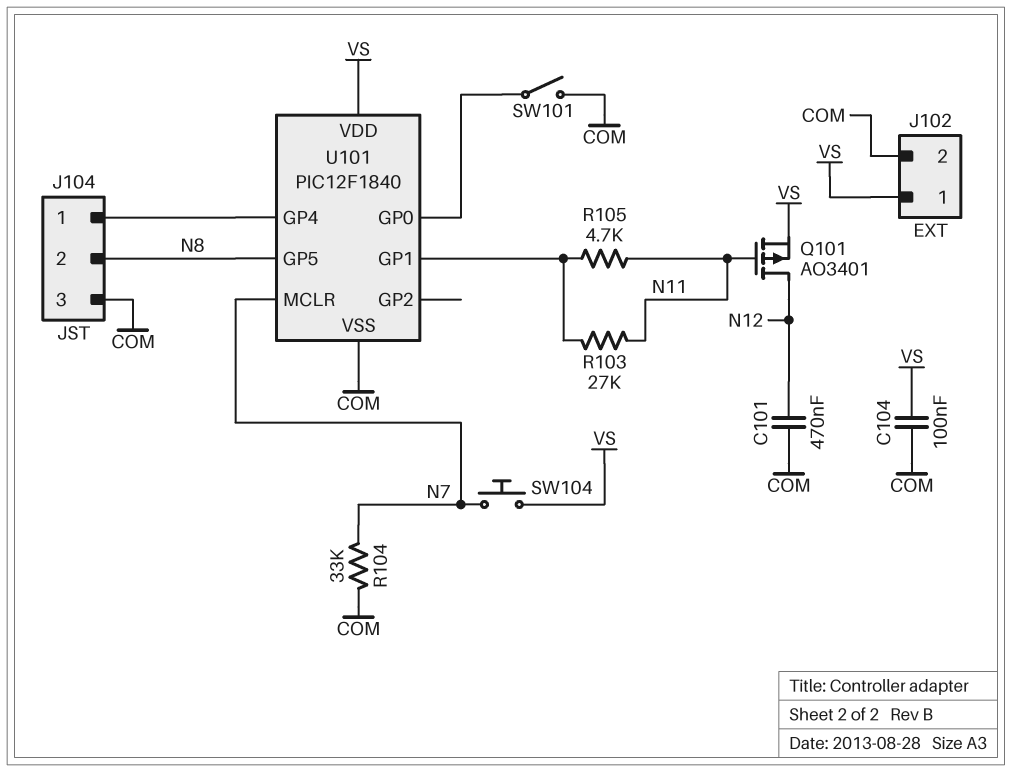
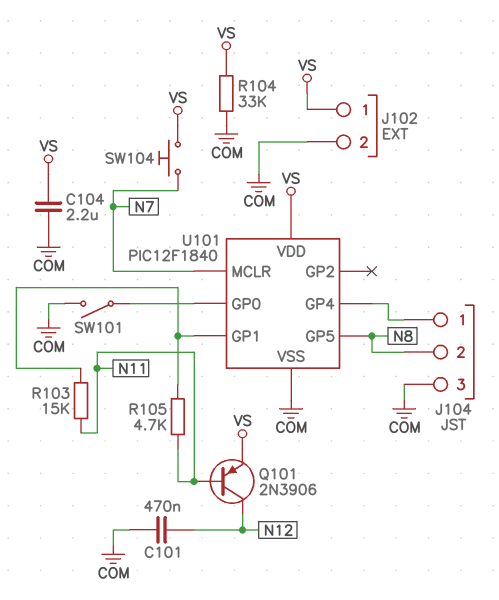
C104: 100nF (COM, VS) -> 2.2uF (COM, VS)
Q101: PMOS AO3401 (G N11, D N12, S VS) -> PNP 2N3906 (B N11, C N12, E VS)
R103: 27k (N11, U101/GP1) -> 15k (N11, U101/GP1)
R104: 33k (COM, N7) -> 33k (COM, VS)

